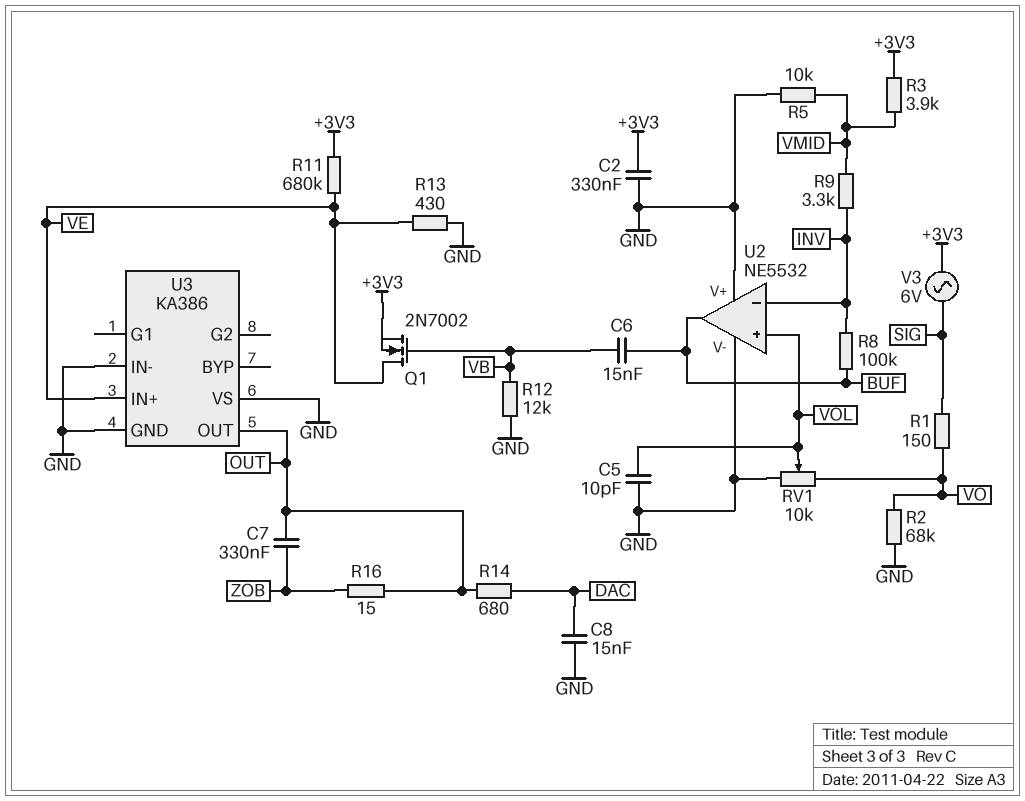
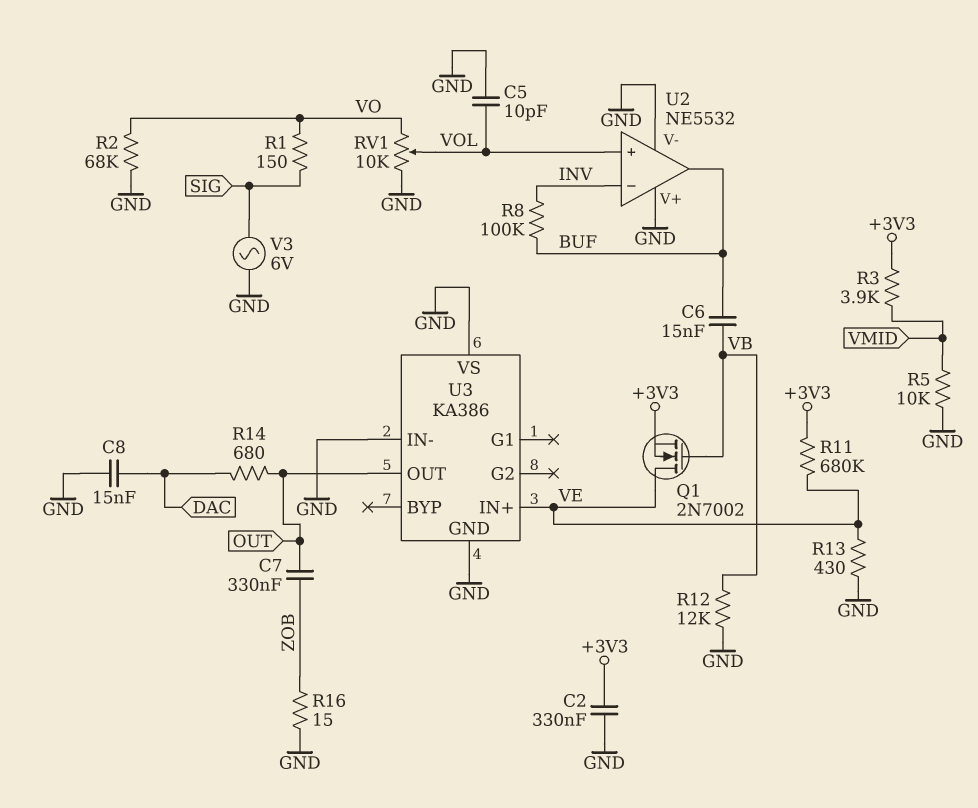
R9: 3.3k (INV, VMID) -> none
R16: 15 (OUT, ZOB) -> 15 (GND, ZOB)
V3: AC 6V (+3V3, SIG) -> AC 6V (GND, SIG)

